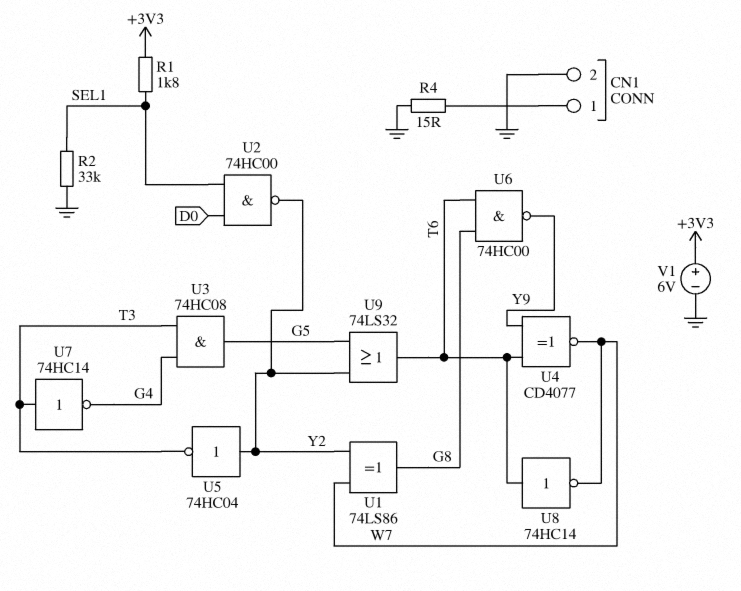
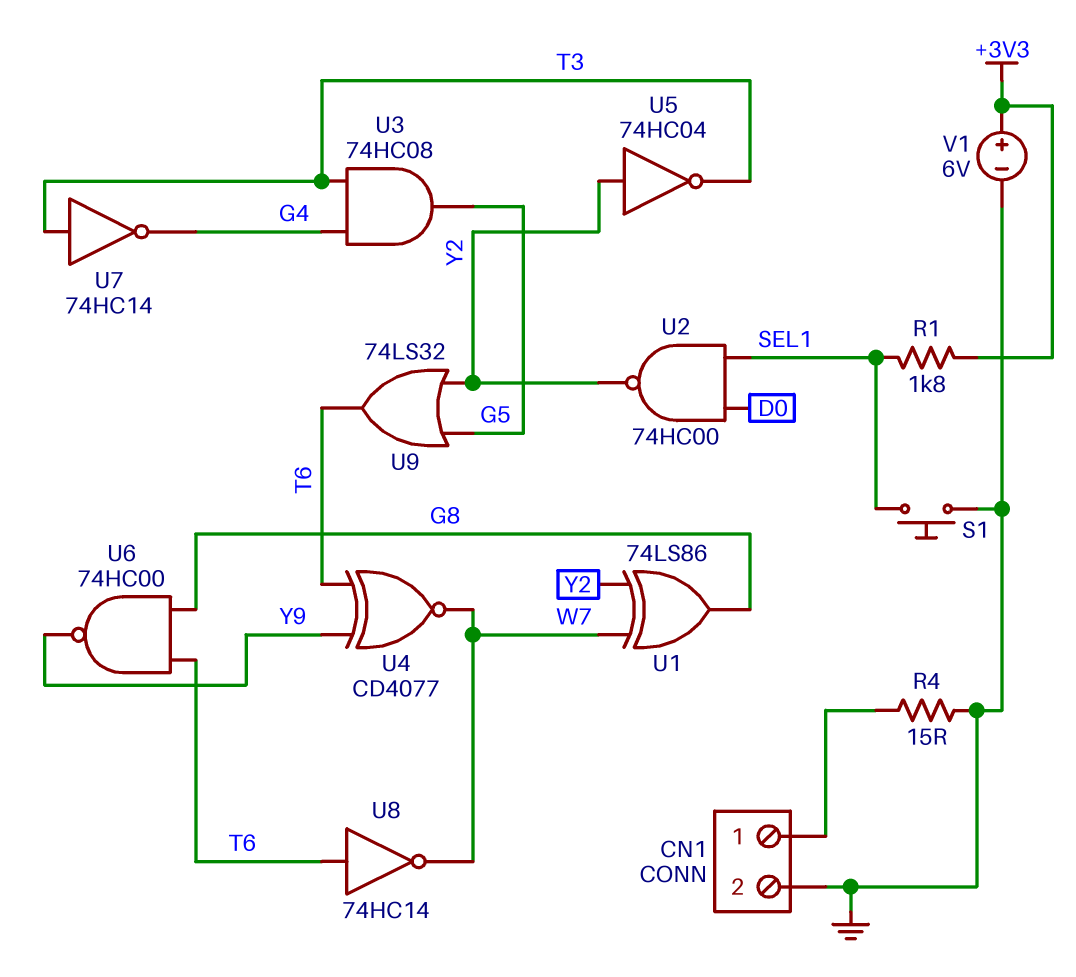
R2: 33k (GND, SEL1) -> none
S1: none -> button (GND, SEL1)

